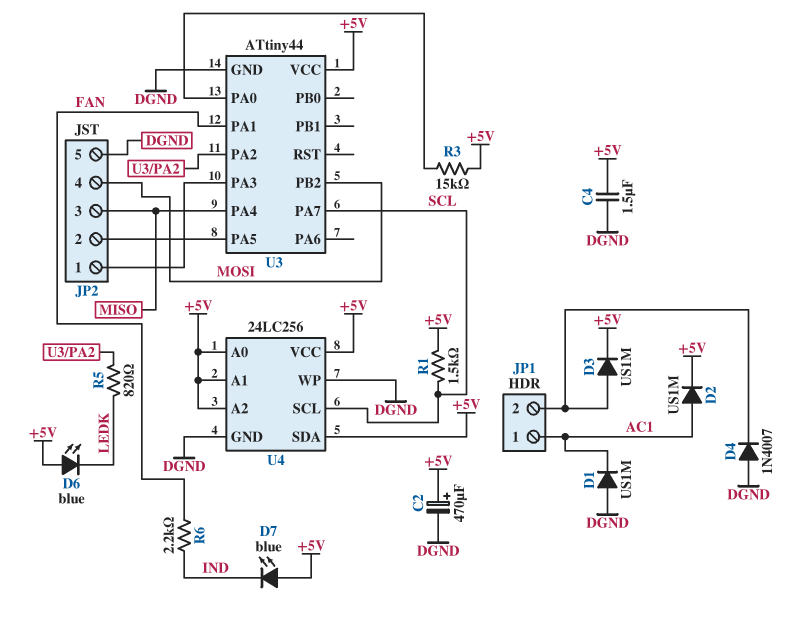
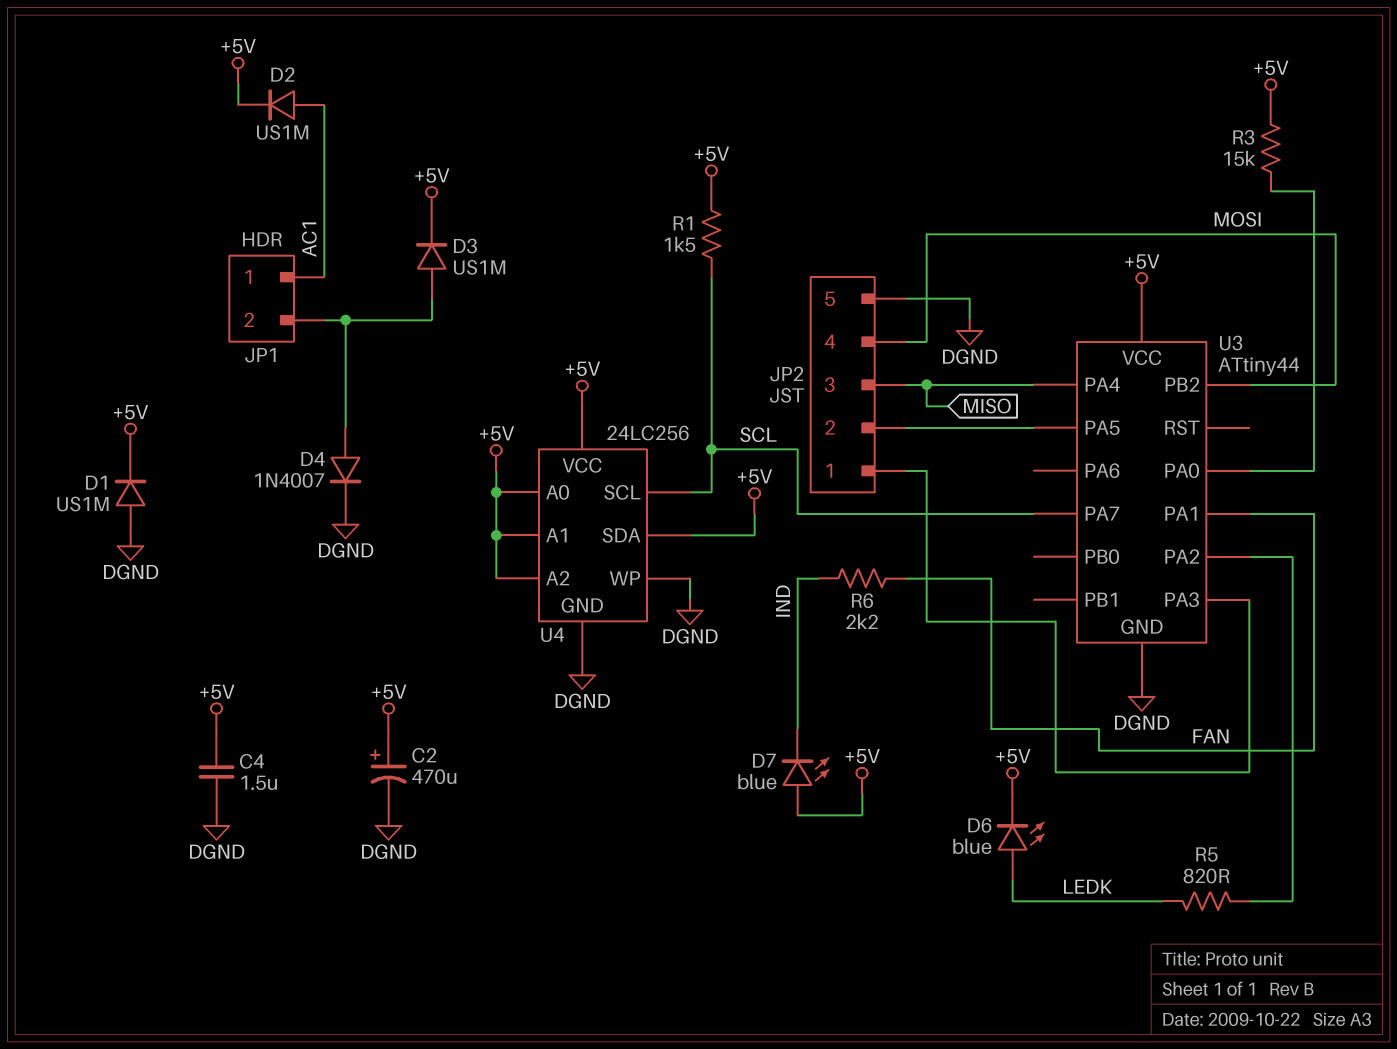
D1: diode US1M (A DGND, K AC1) -> diode US1M (A DGND, K +5V)
D4: diode 1N4007 (A DGND, K JP1/2) -> diode 1N4007 (A JP1/2, K DGND)
D6: LED blue (A +5V, K LEDK) -> LED blue (A LEDK, K +5V)

